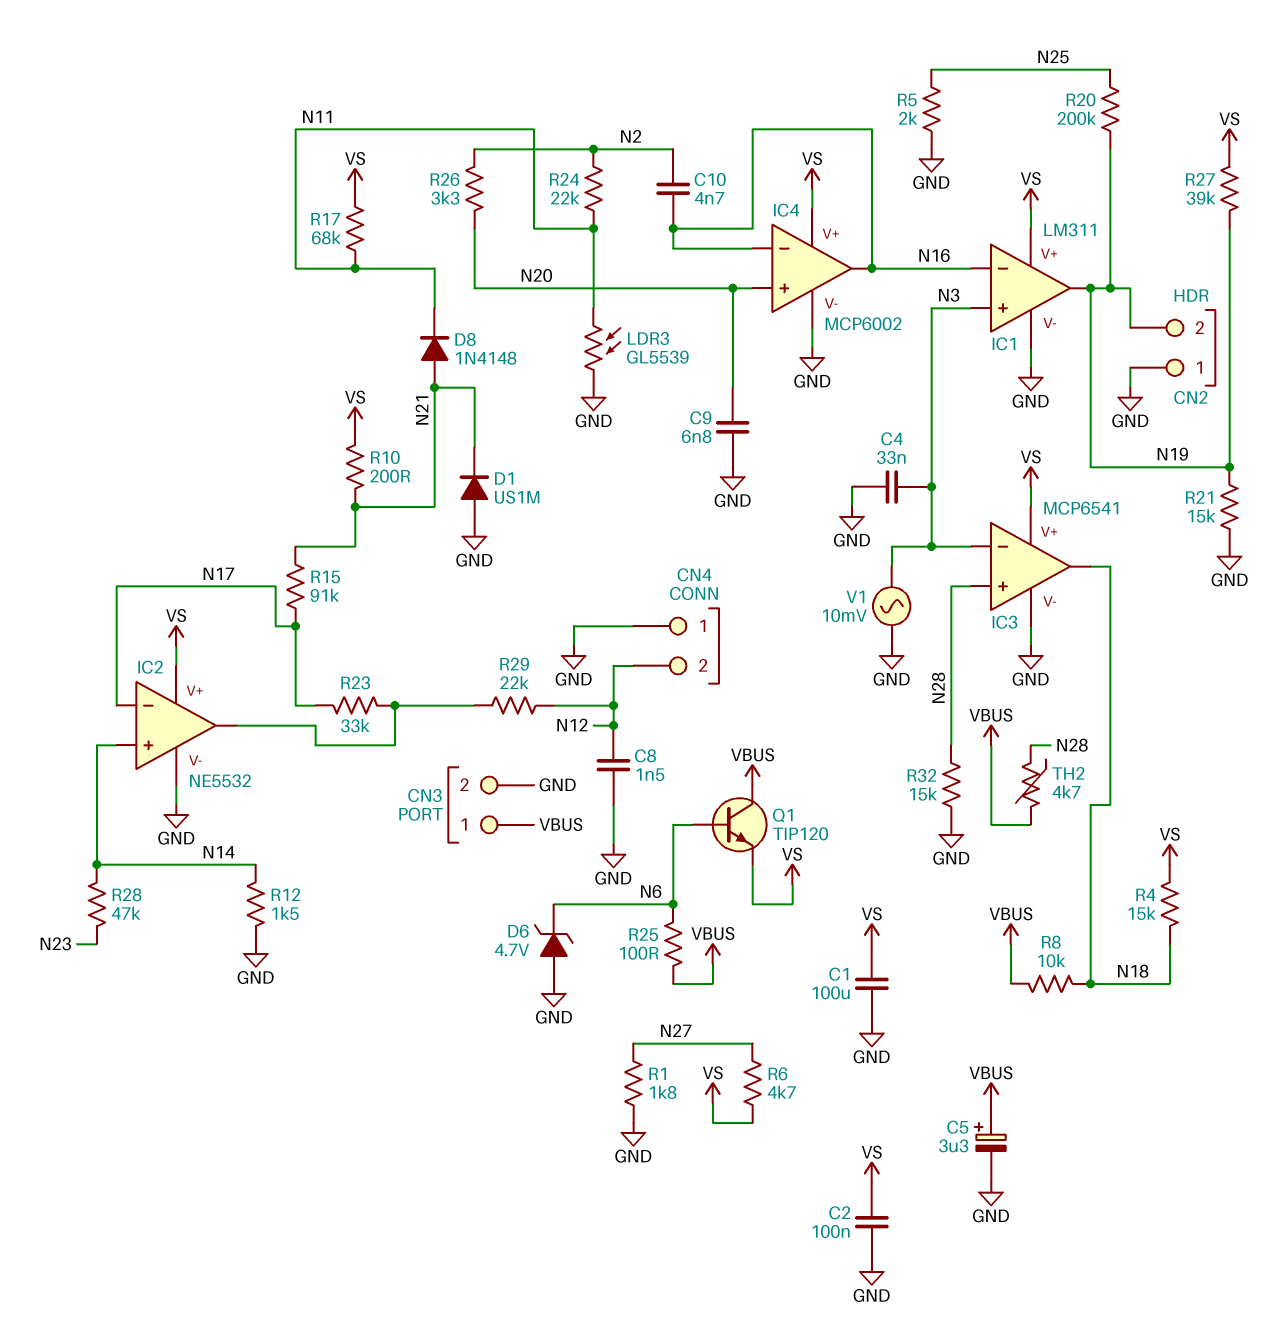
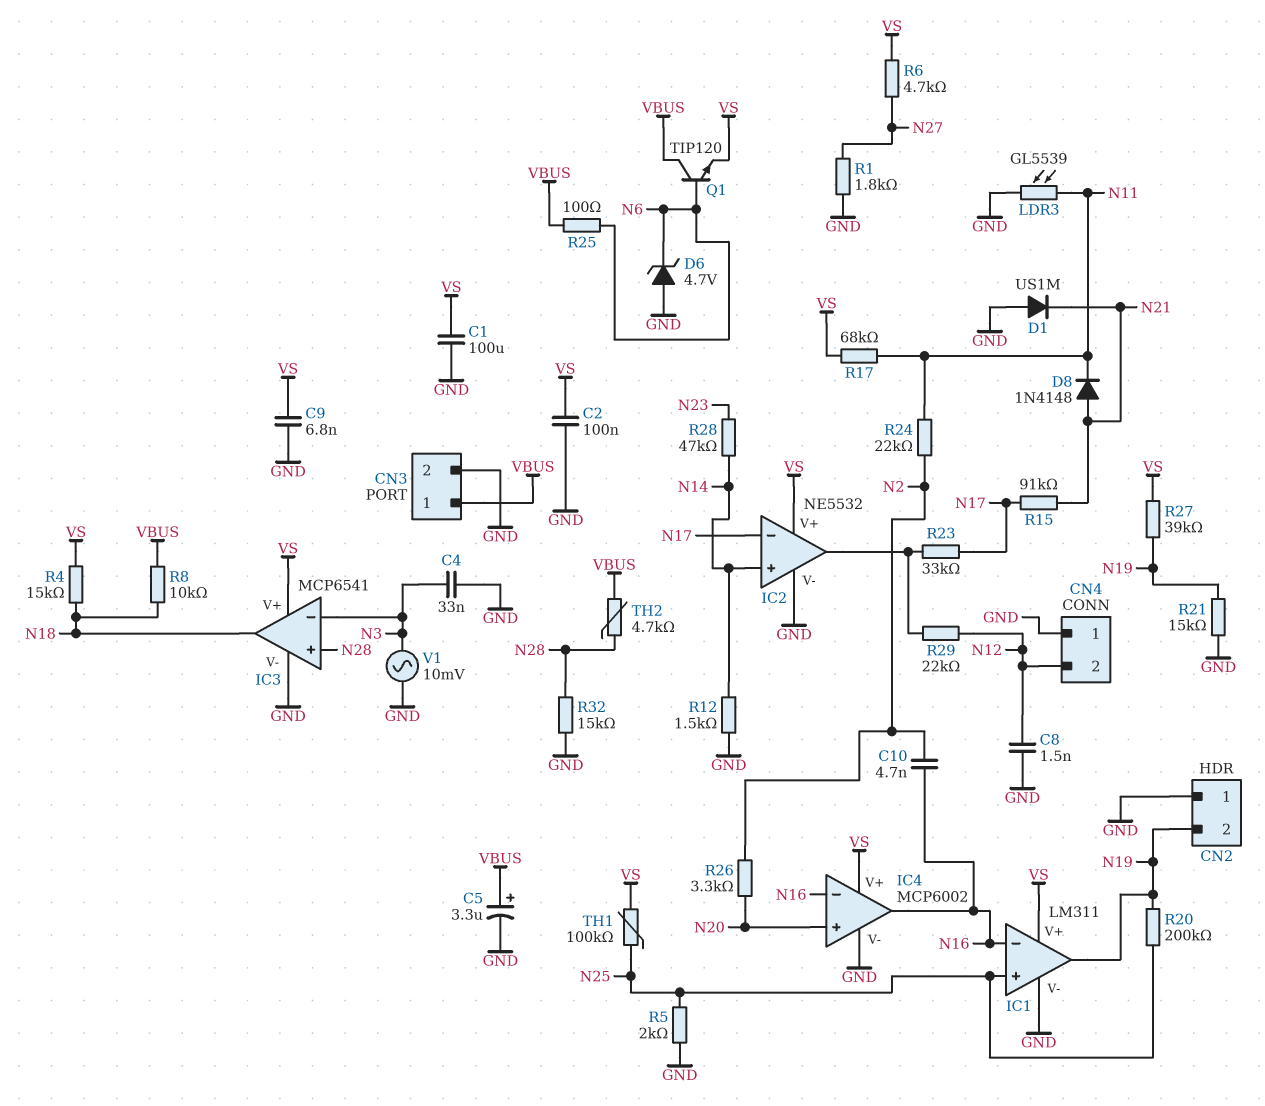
C9: 6.8nF (GND, N20) -> 6.8nF (GND, VS)
IC1 pin in+: N3 -> N25
R10: 200 (N21, VS) -> none
TH1: none -> 100k (N25, VS)

